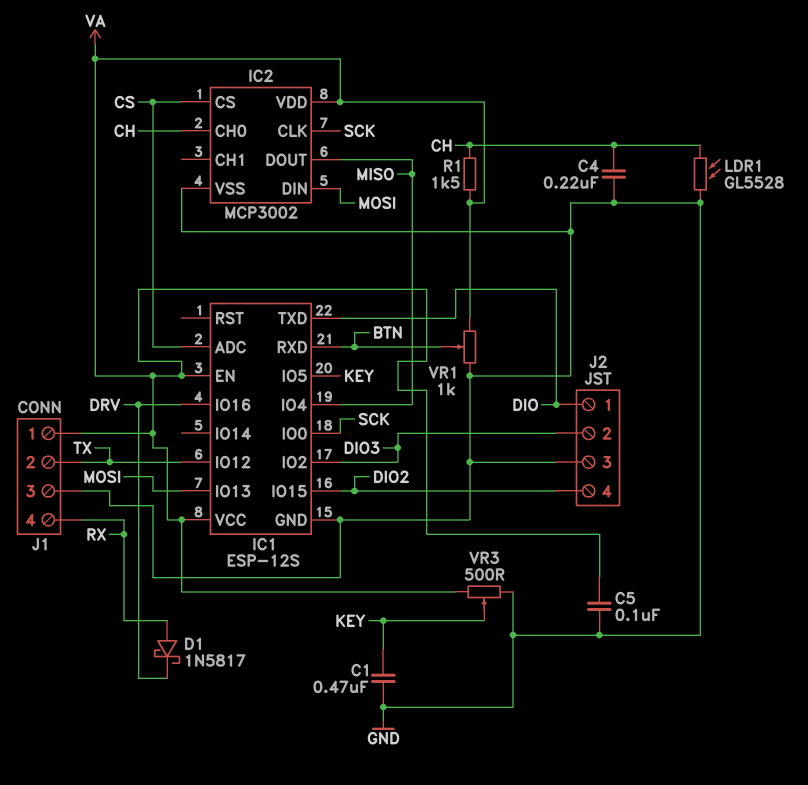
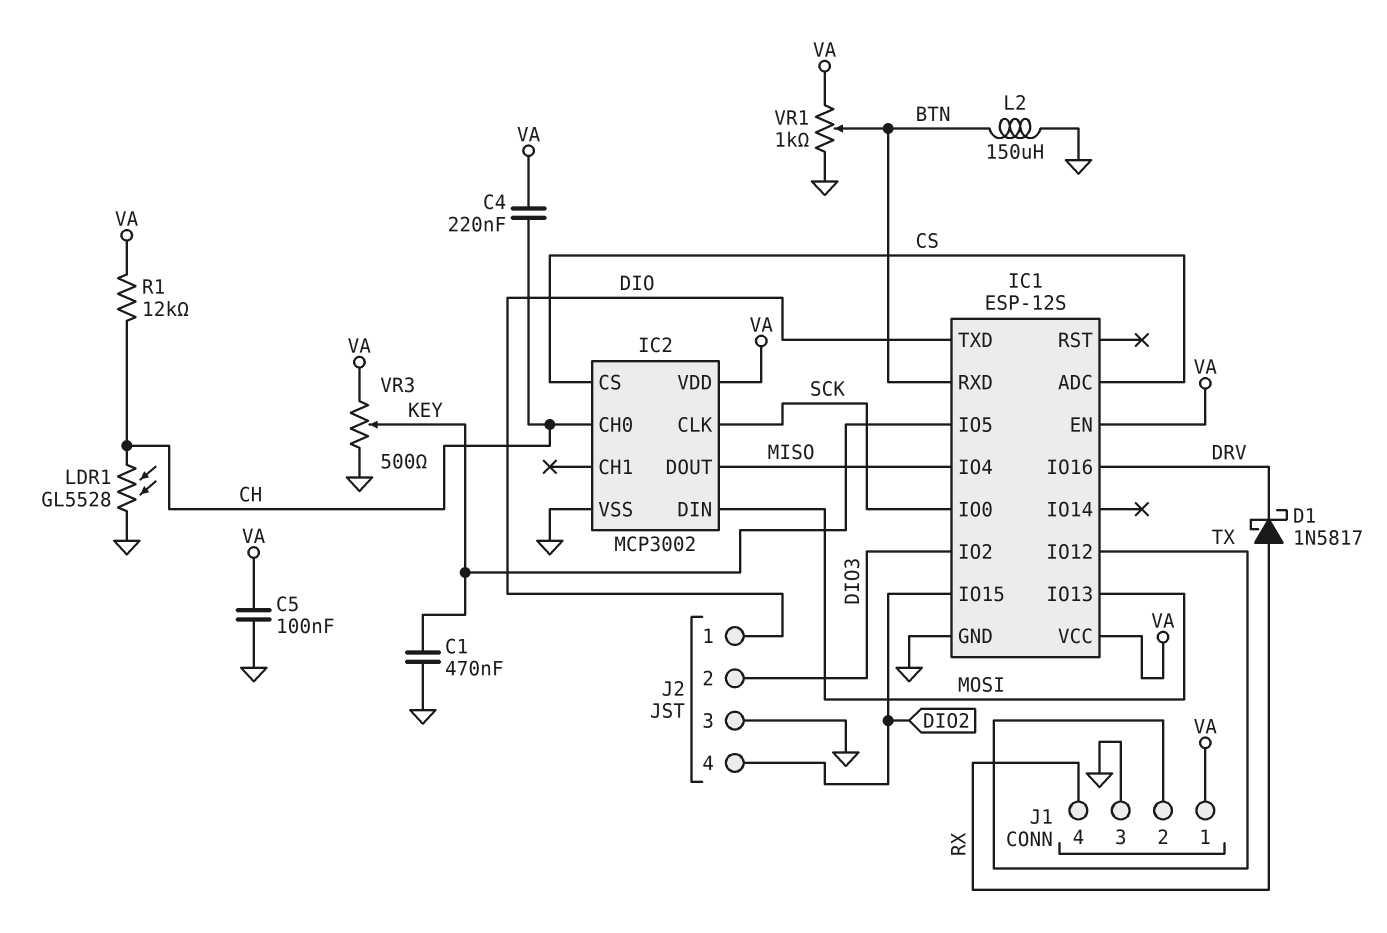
C4: 220nF (CH, GND) -> 220nF (CH, VA)
L2: none -> 150uH (BTN, GND)
R1: 1.5k (CH, VA) -> 12k (CH, VA)

